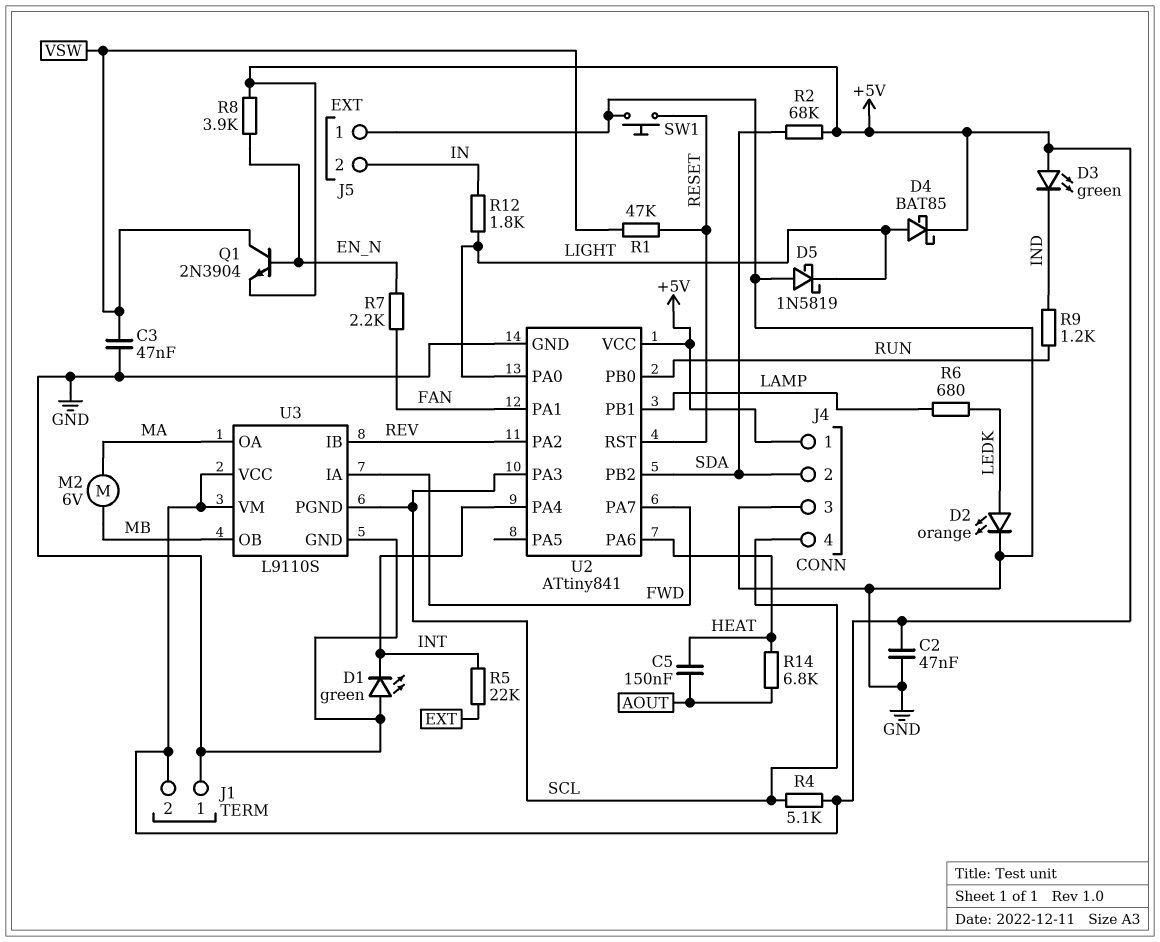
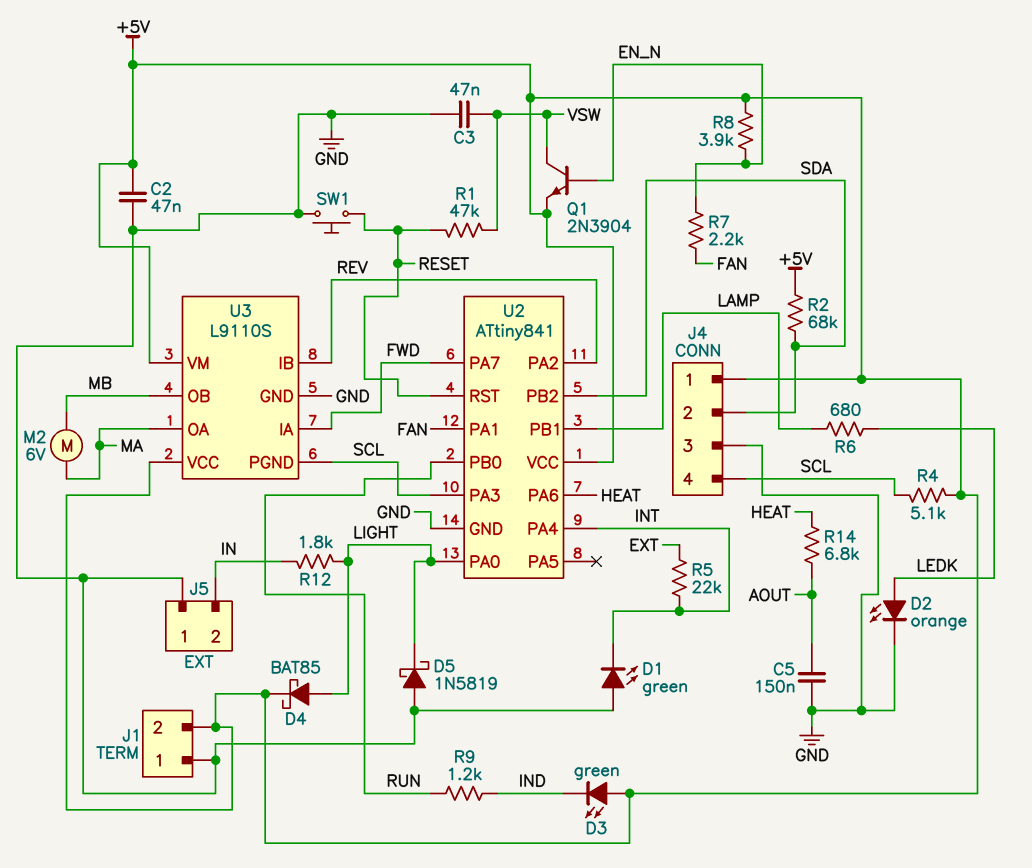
C5: 150nF (AOUT, HEAT) -> 150nF (AOUT, GND)

